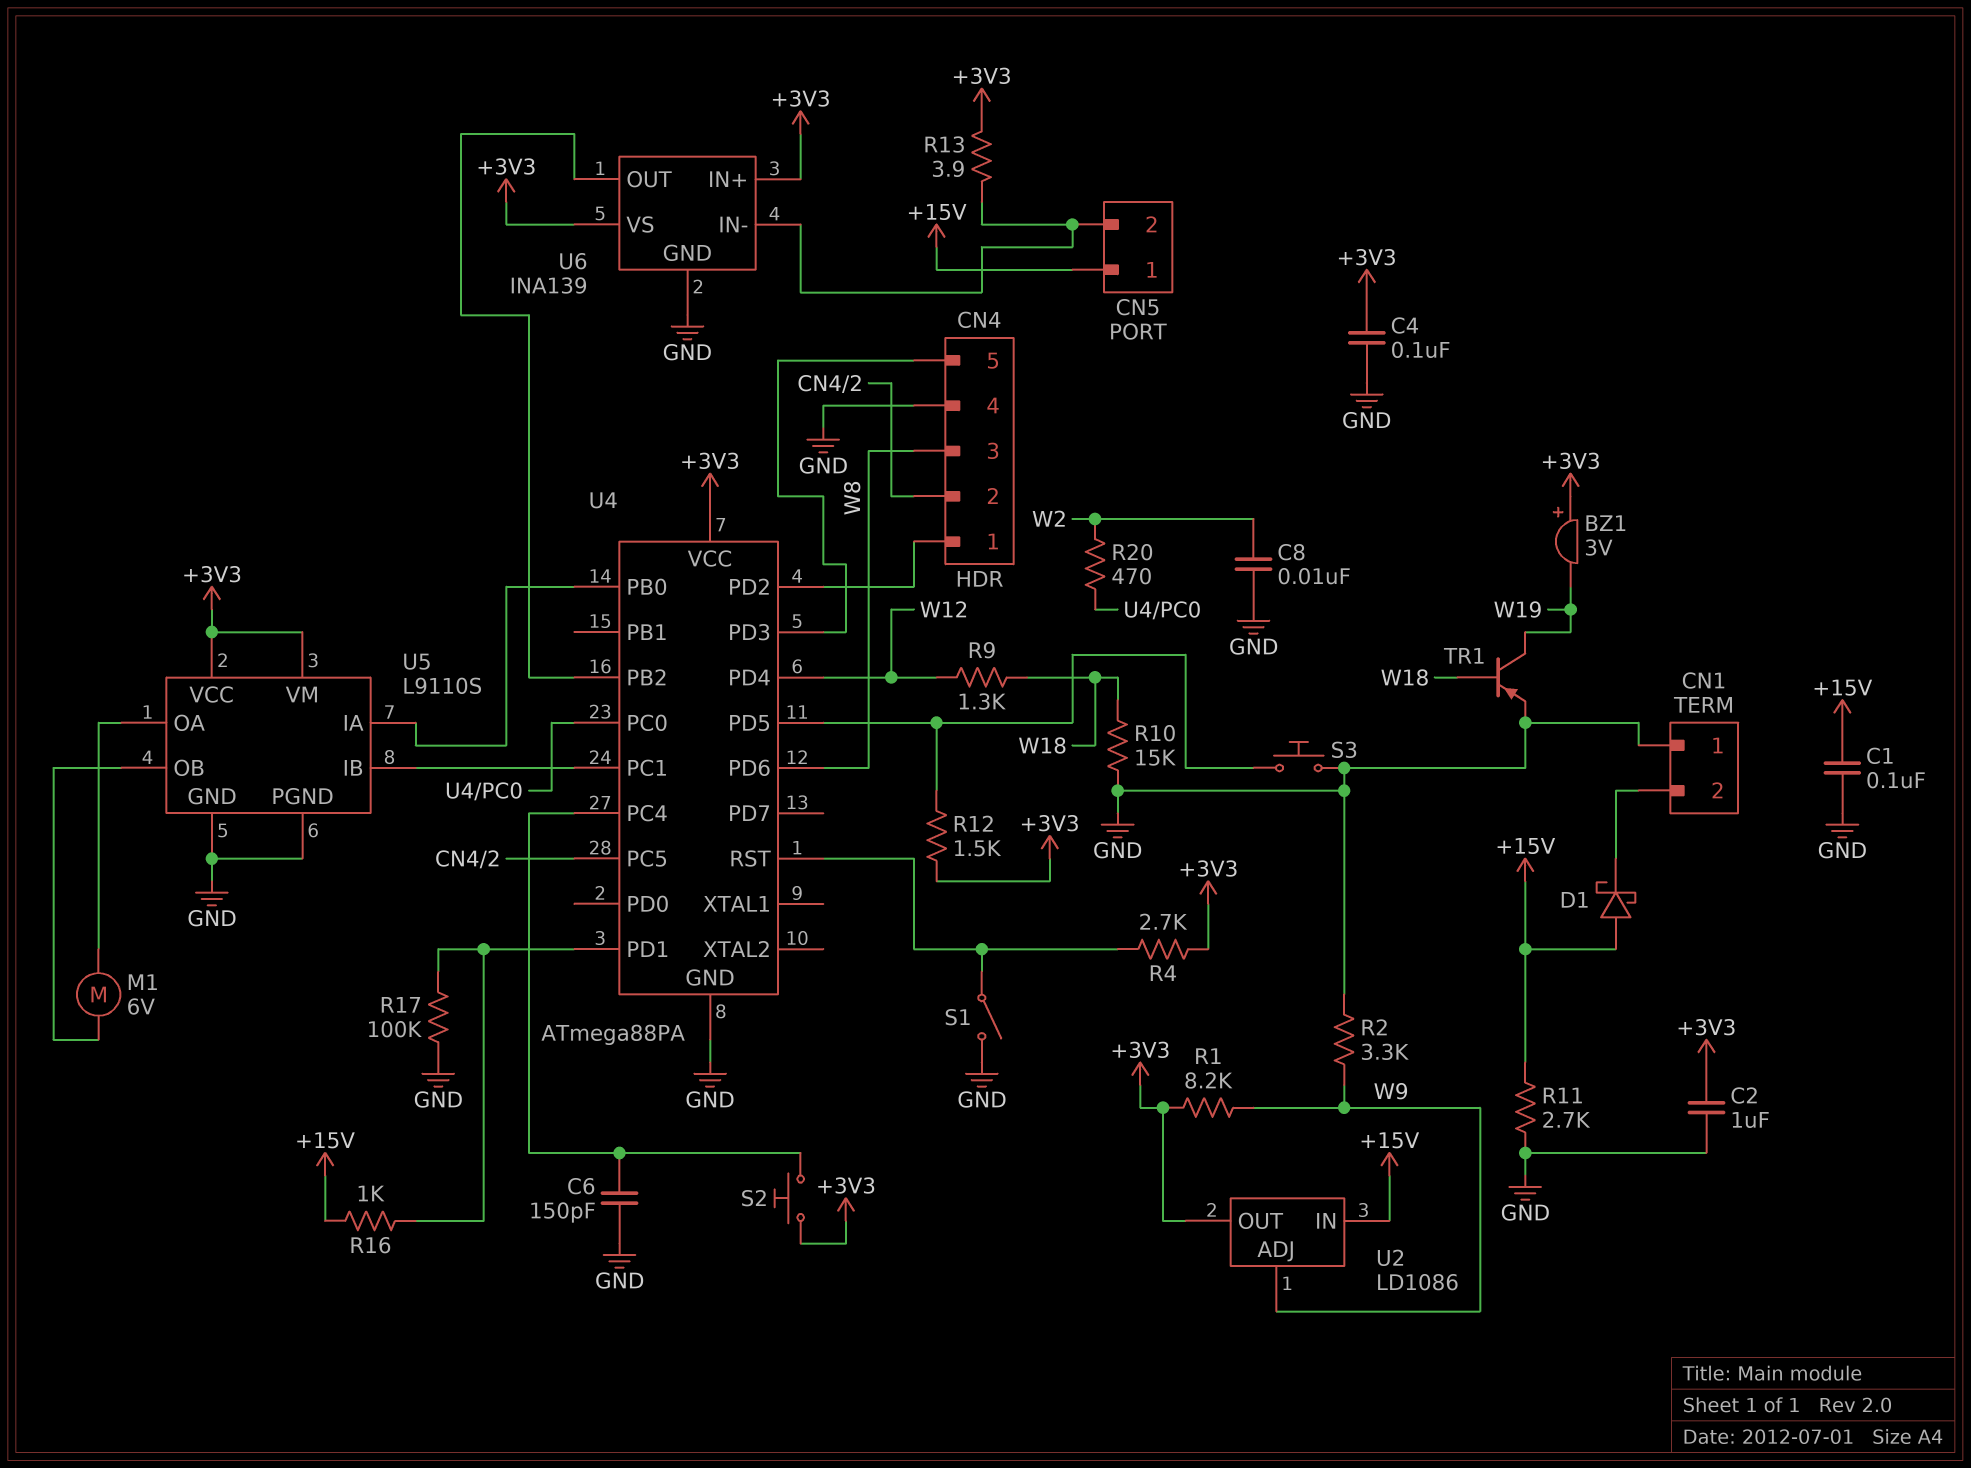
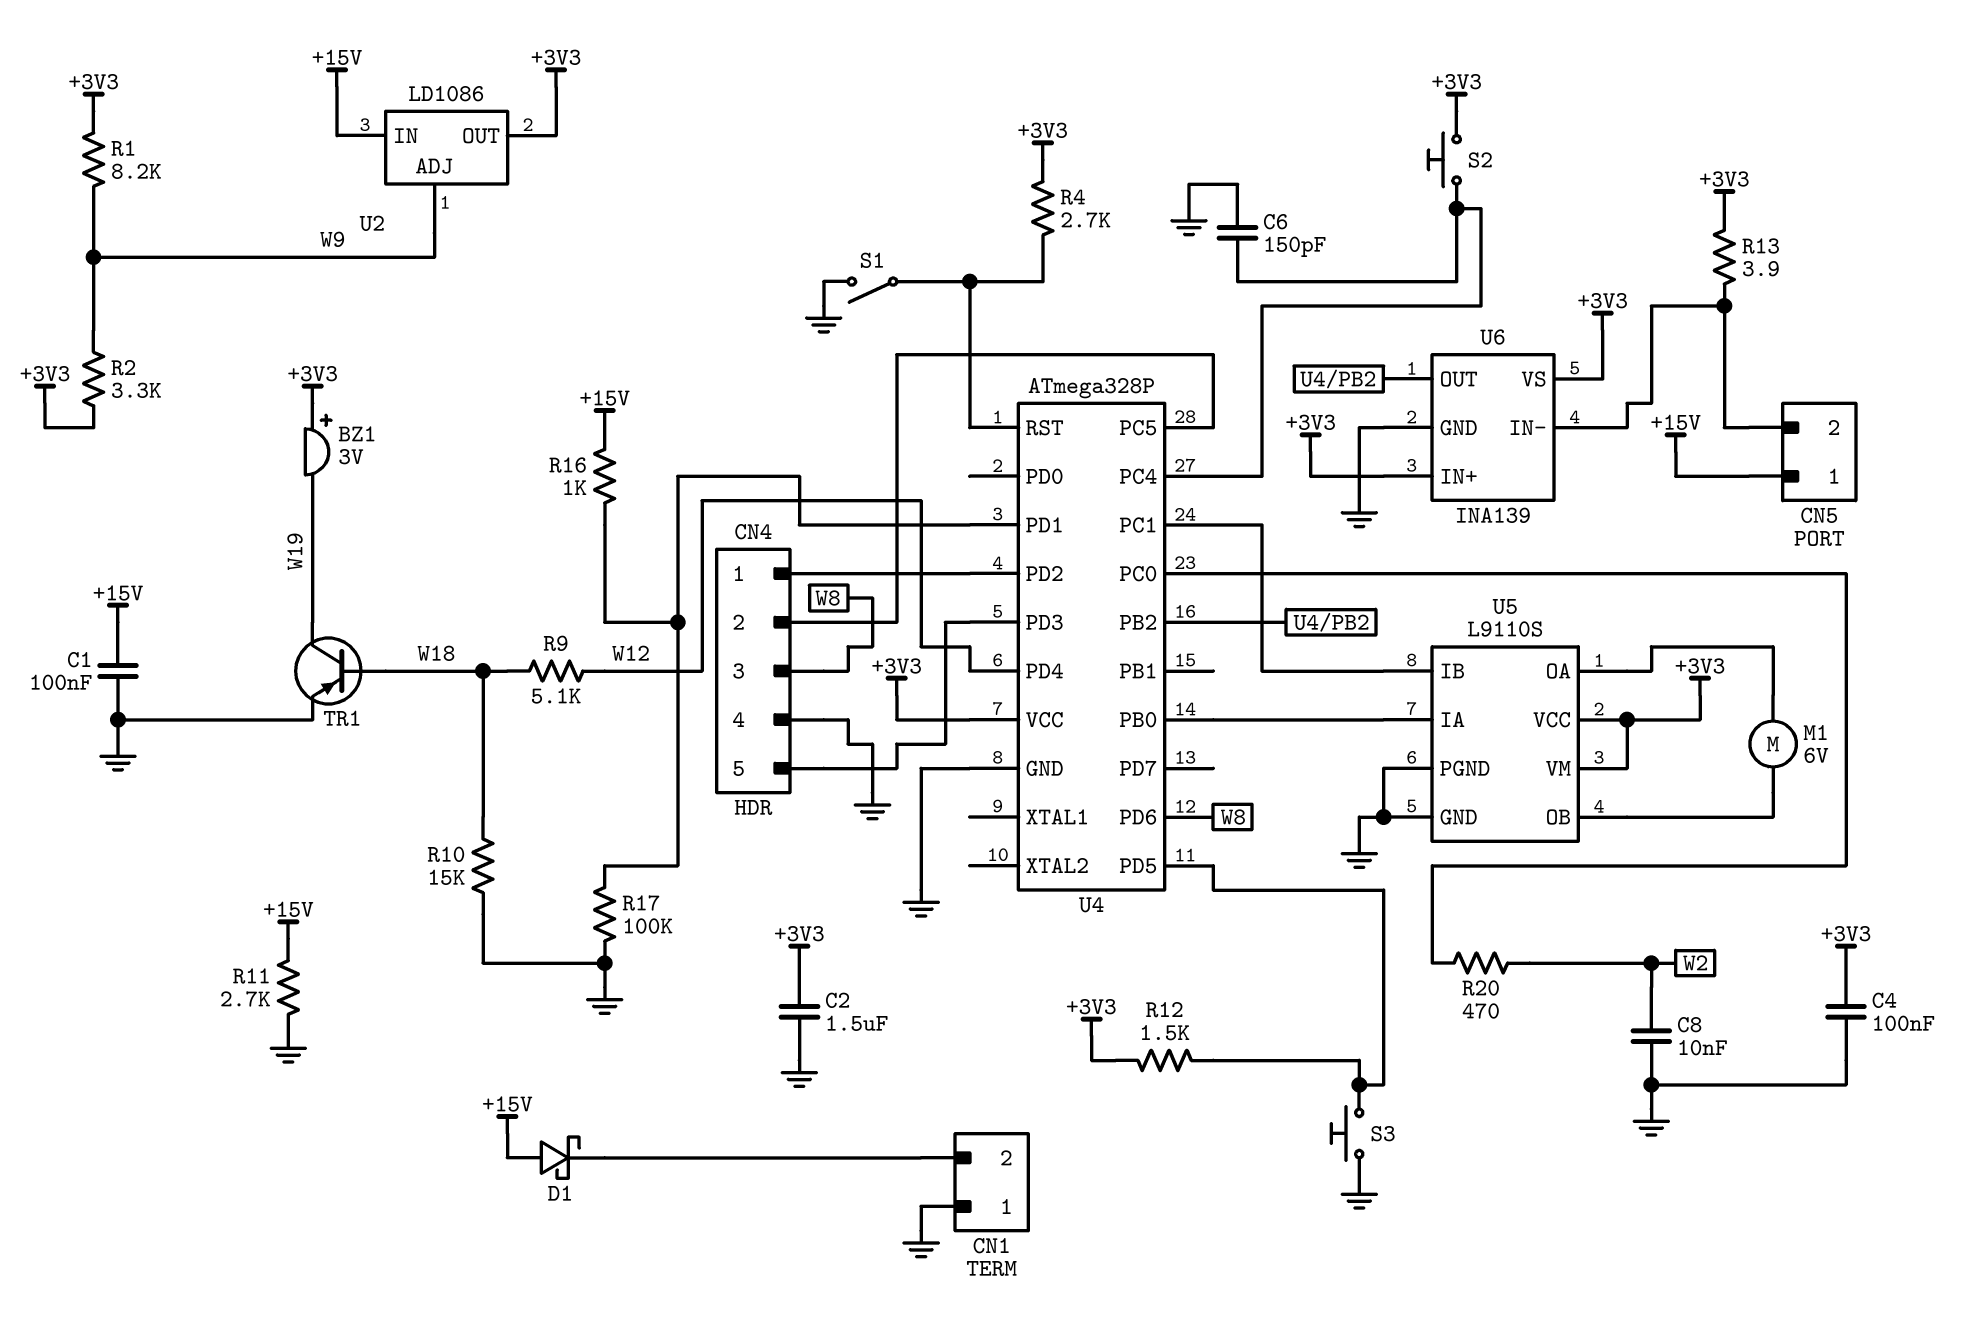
C2: 1uF (+3V3, GND) -> 1.5uF (+3V3, GND)
R2: 3.3k (GND, W9) -> 3.3k (+3V3, W9)
R9: 1.3k (W12, W18) -> 5.1k (W12, W18)
U4: ATmega88PA -> ATmega328P

